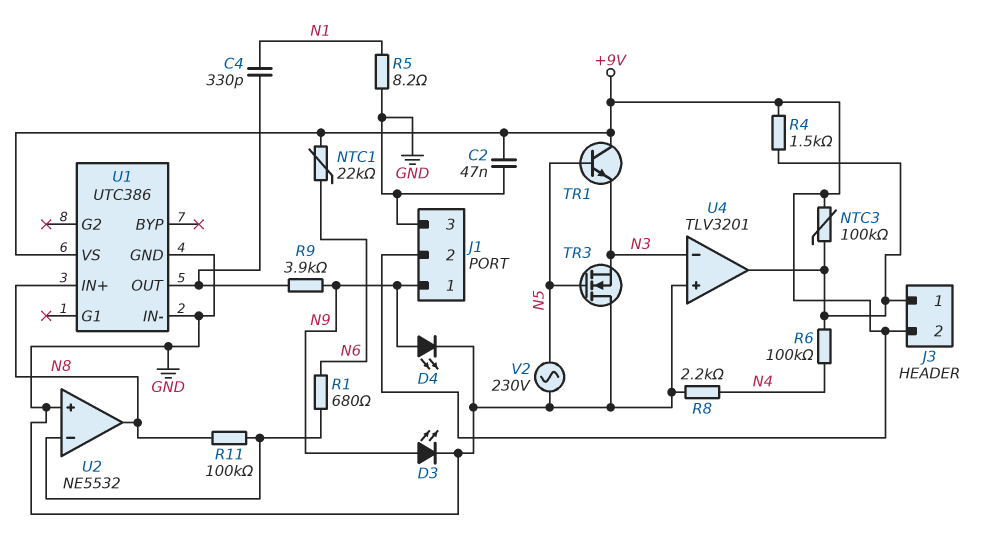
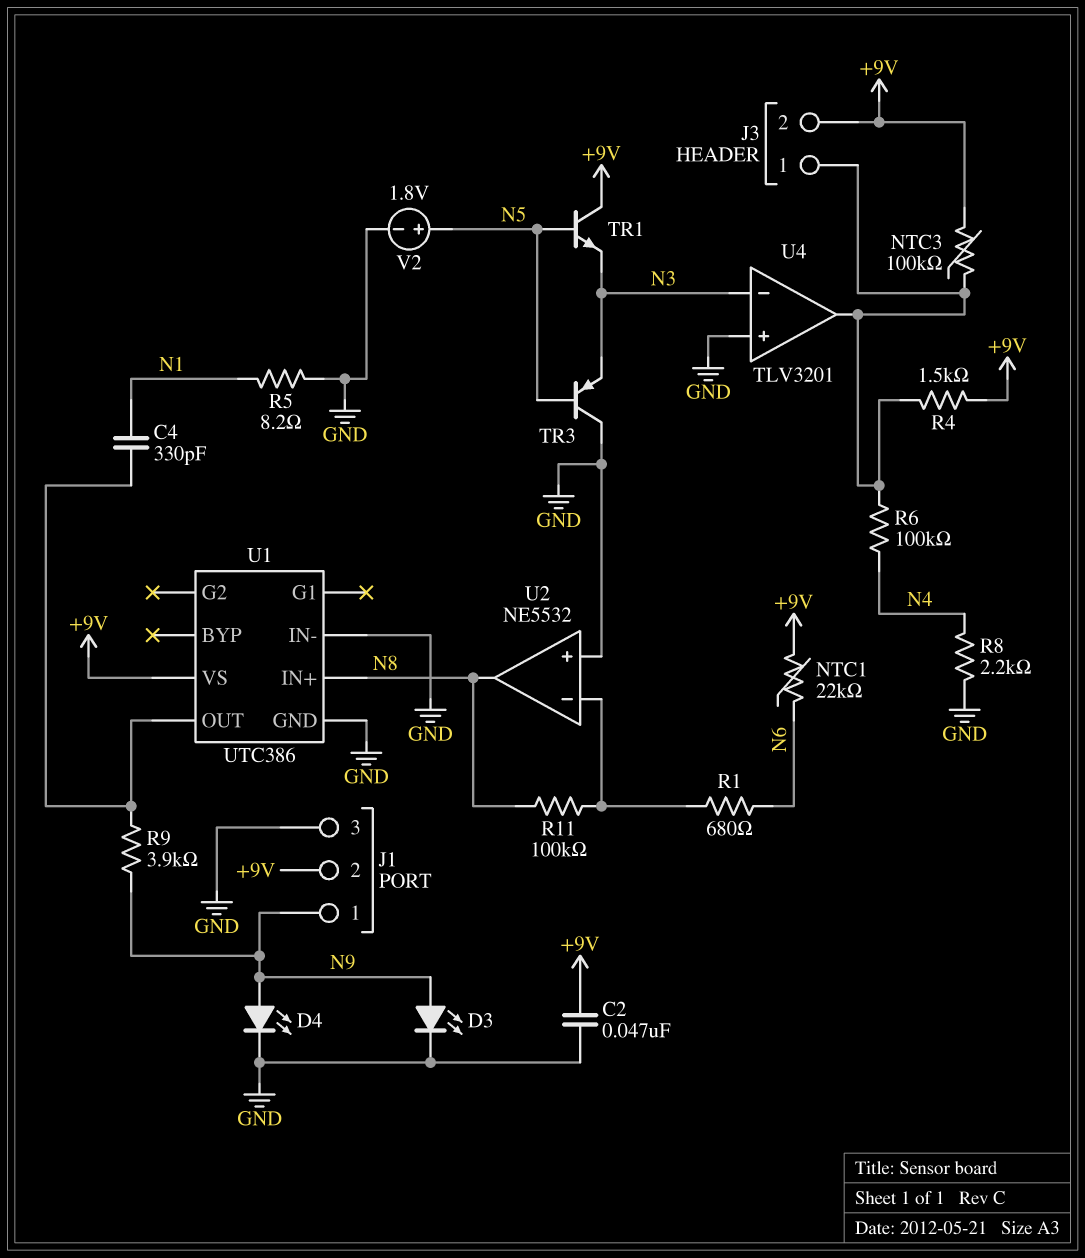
TR3: NMOS (G N5, D GND, S N3) -> PNP (B N5, C GND, E N3)
V2: AC 230V (GND, N5) -> 1.8V (plus N5, minus GND)

